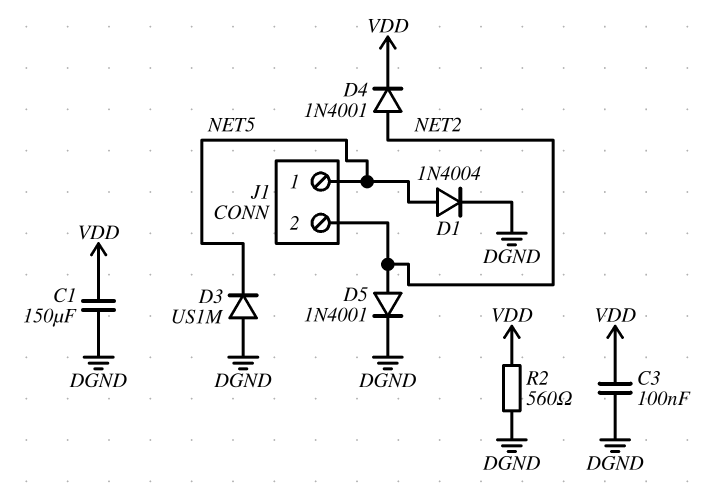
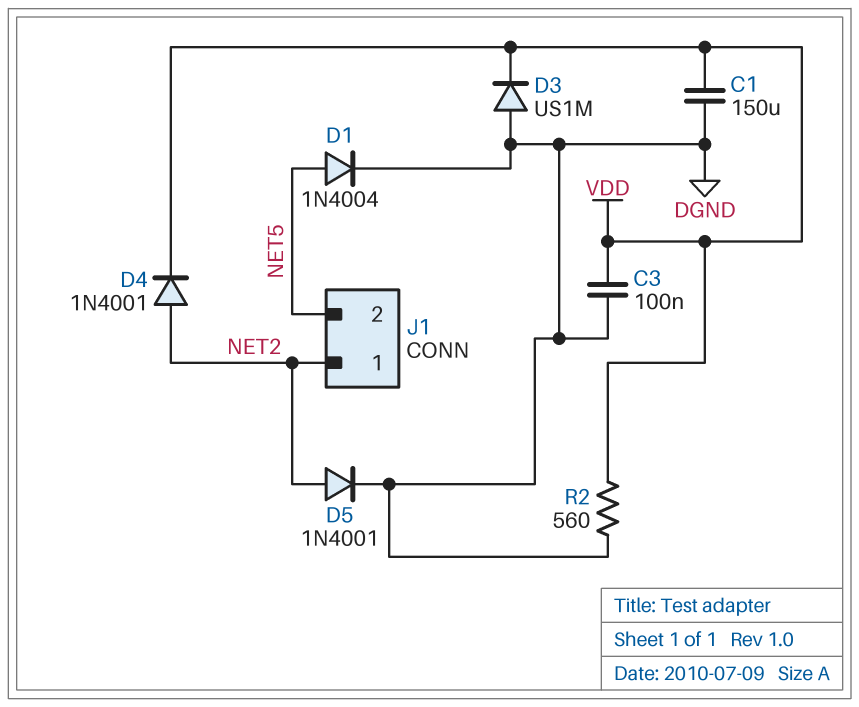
D3: diode US1M (A DGND, K NET5) -> diode US1M (A DGND, K VDD)
J1 pin 1: NET5 -> NET2
J1 pin 2: NET2 -> NET5

